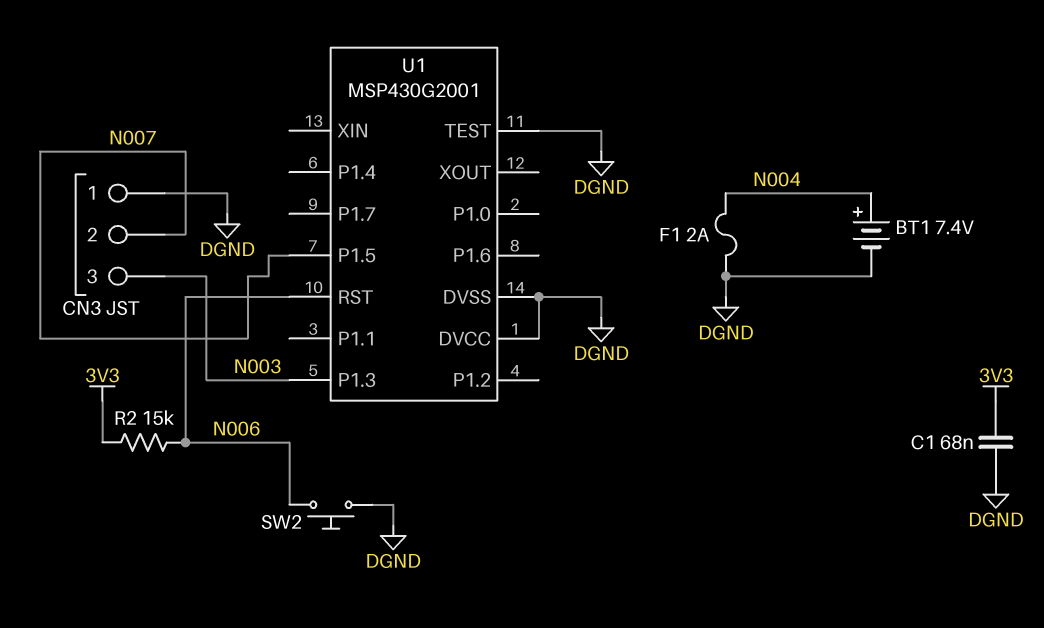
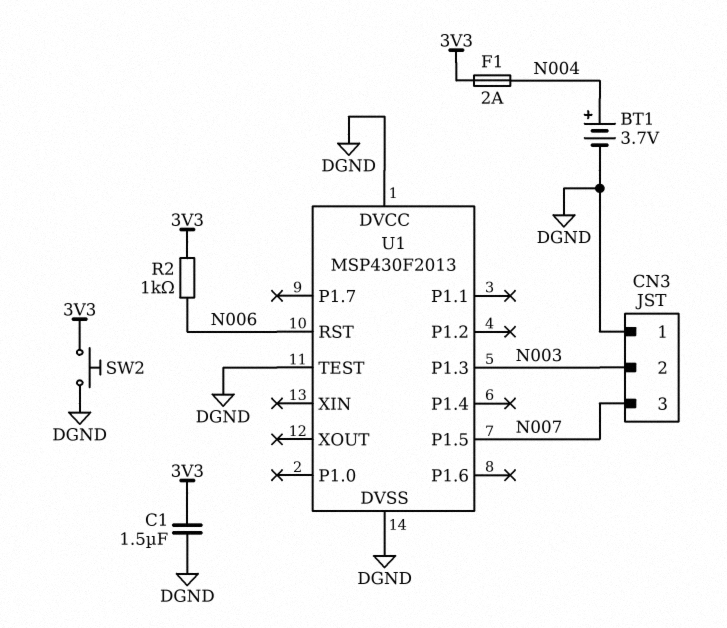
BT1: 7.4V (plus N004, minus DGND) -> 3.7V (plus N004, minus DGND)
C1: 68nF (3V3, DGND) -> 1.5uF (3V3, DGND)
CN3 pin 2: N007 -> N003
CN3 pin 3: N003 -> N007
F1: 2A (DGND, N004) -> 2A (3V3, N004)
R2: 15k (3V3, N006) -> 1k (3V3, N006)
SW2: button (DGND, N006) -> button (3V3, DGND)
U1: MSP430G2001 -> MSP430F2013

